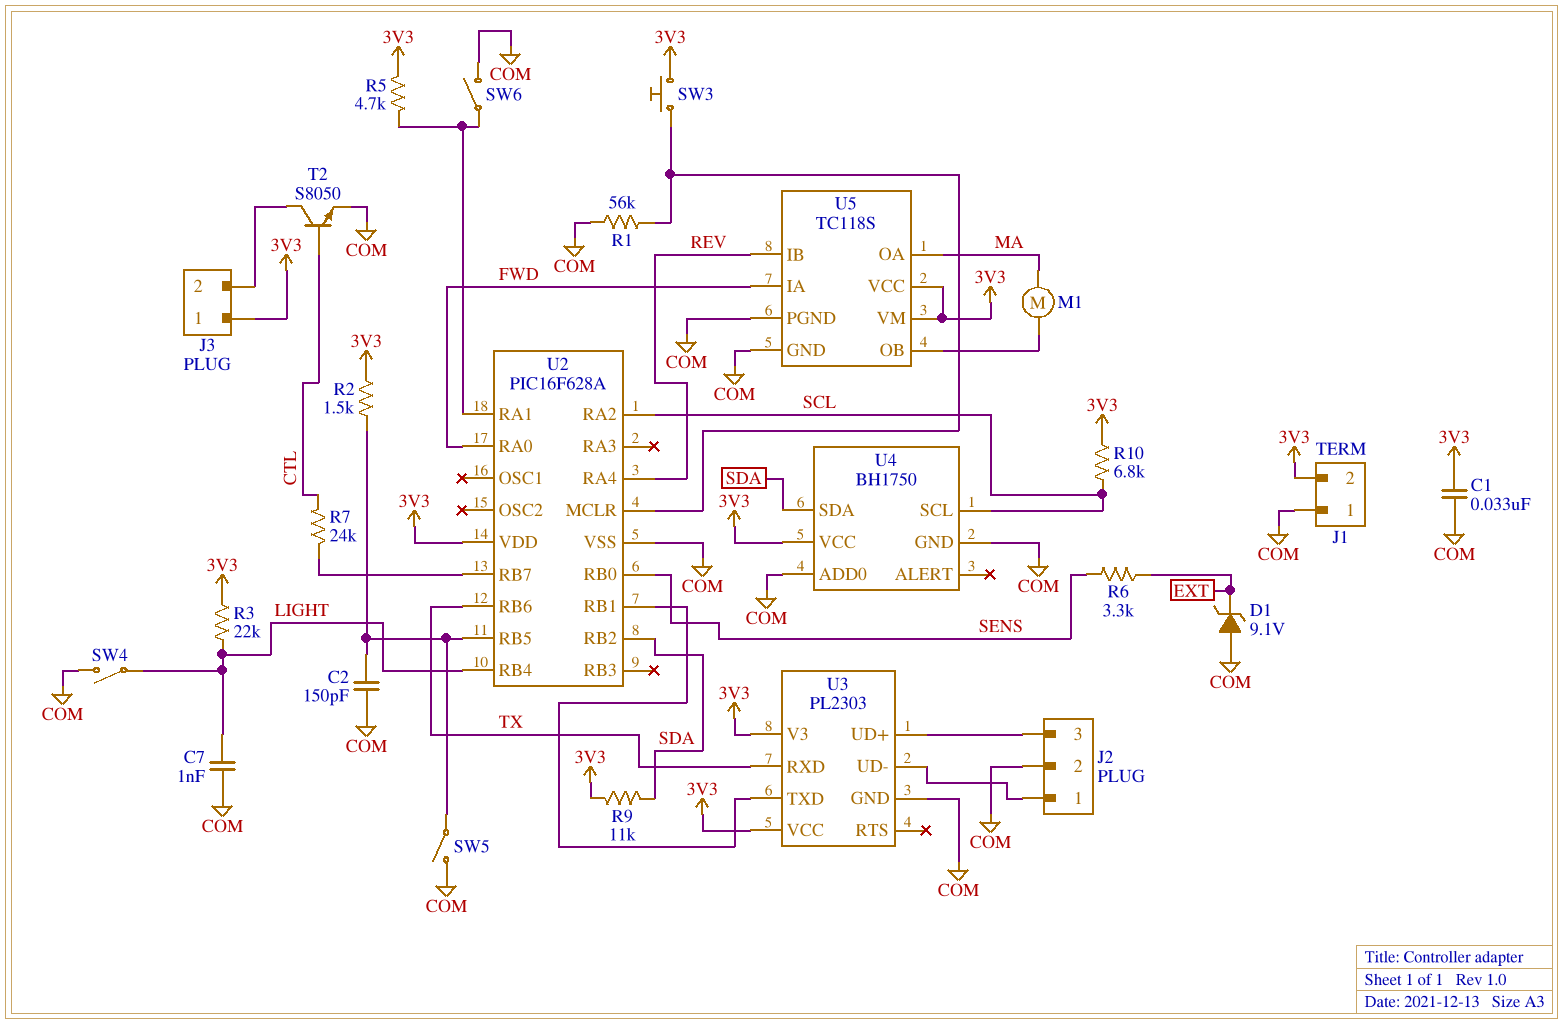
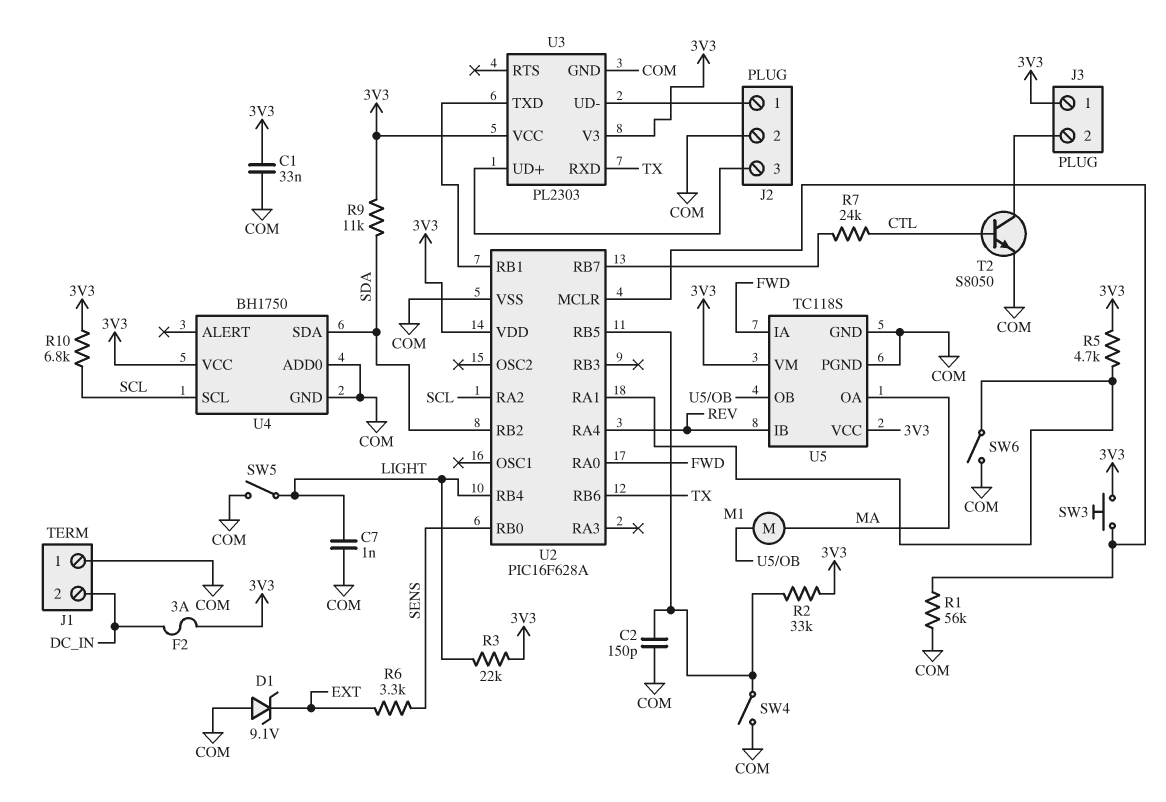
F2: none -> 3A (3V3, DC_IN)
J1 pin 2: 3V3 -> DC_IN
R2: 1.5k (3V3, U2/RB5) -> 33k (3V3, U2/RB5)
SW4: switch (COM, LIGHT) -> switch (COM, U2/RB5)
SW5: switch (COM, U2/RB5) -> switch (COM, LIGHT)

